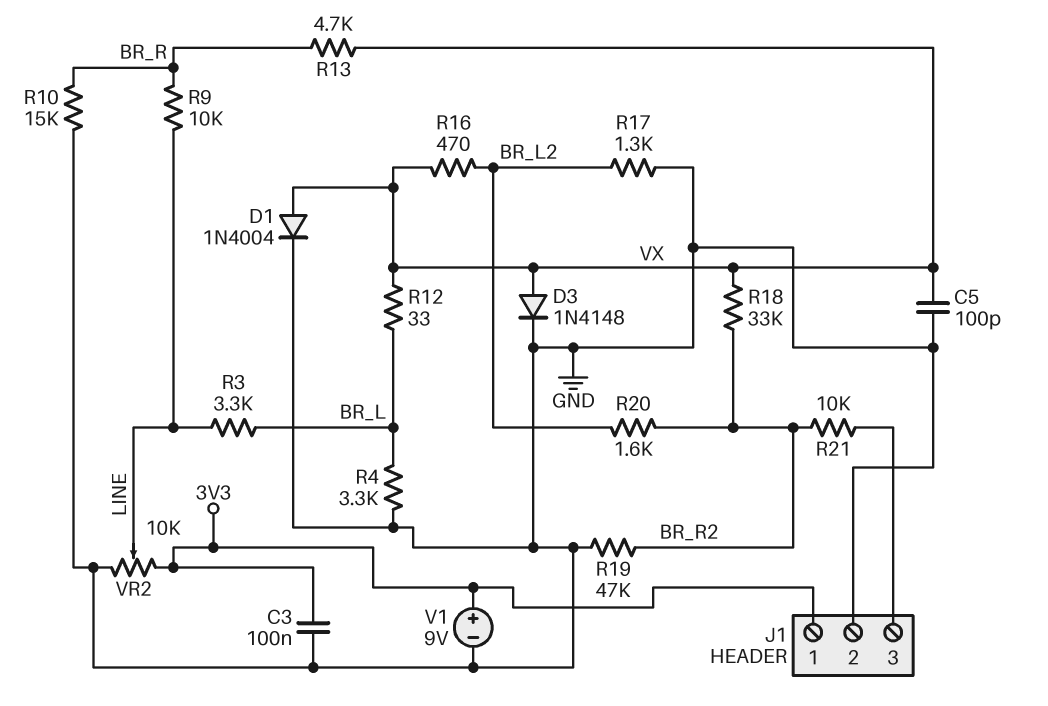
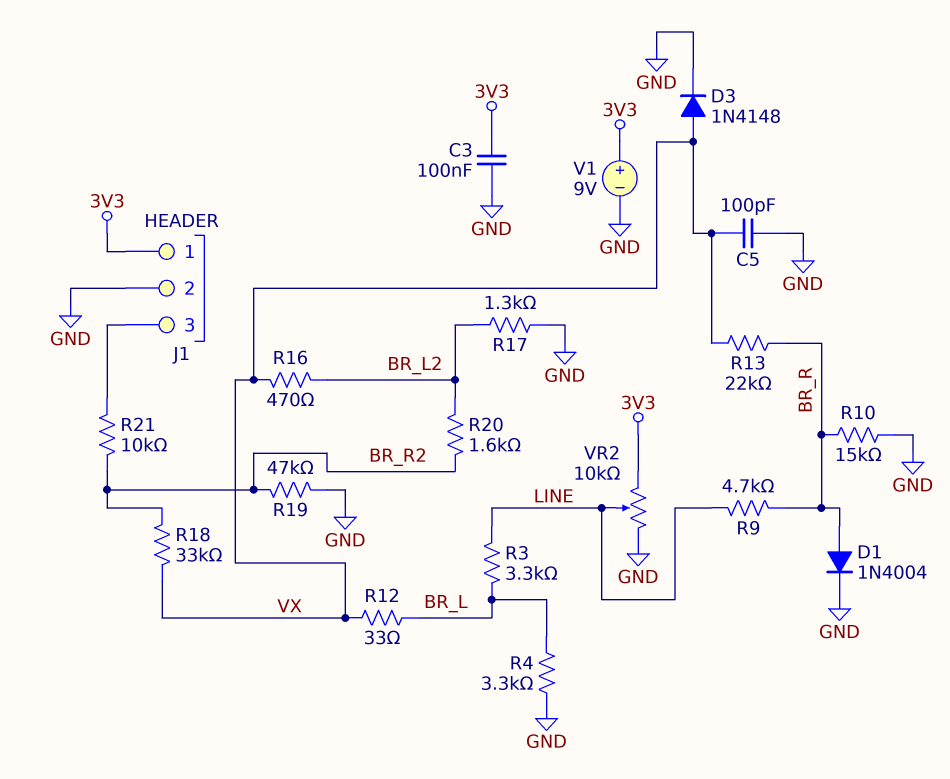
D1: diode 1N4004 (A VX, K GND) -> diode 1N4004 (A BR_R, K GND)
R9: 10k (BR_R, LINE) -> 4.7k (BR_R, LINE)
R13: 4.7k (BR_R, VX) -> 22k (BR_R, VX)

